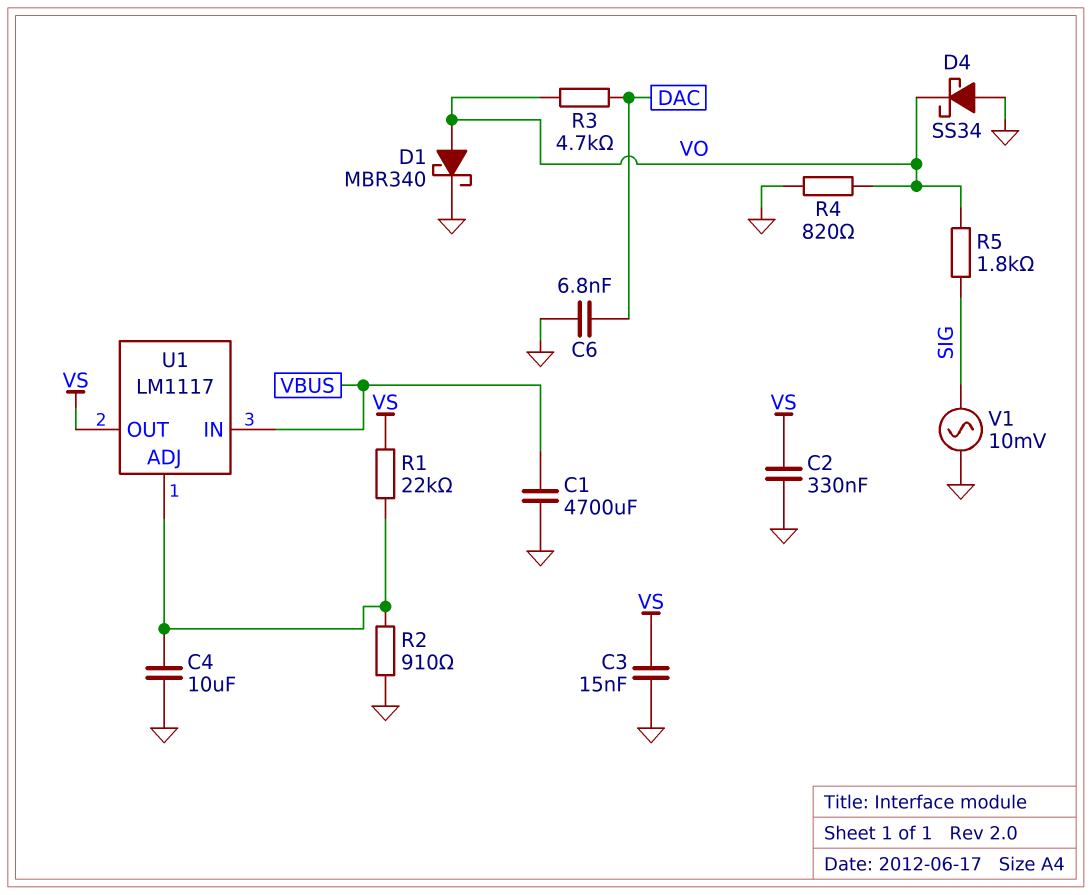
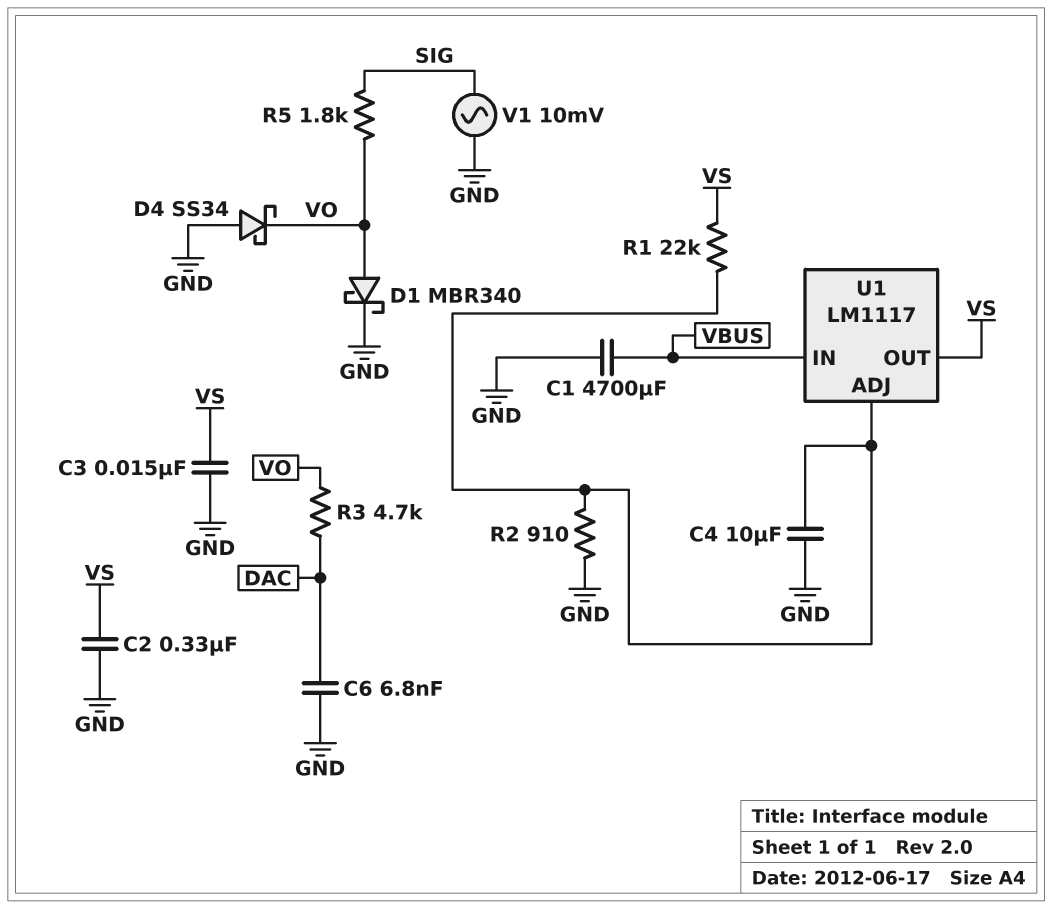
R4: 820 (GND, VO) -> none

